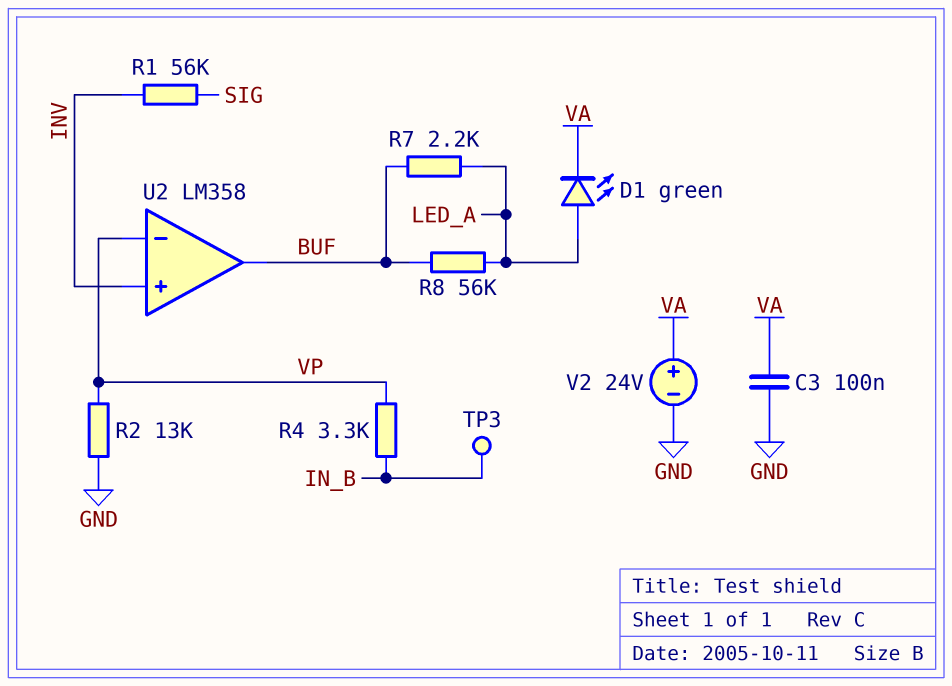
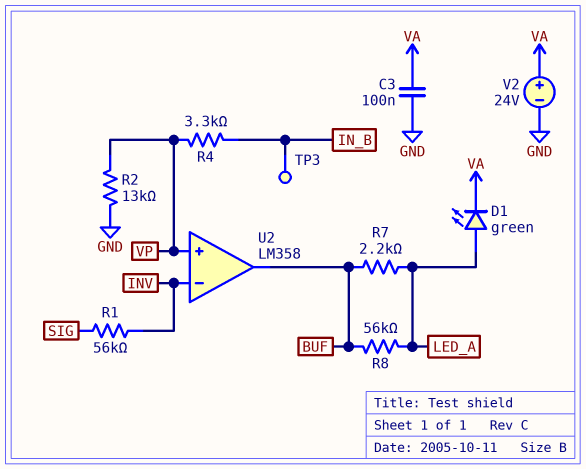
U2 pin in+: INV -> VP
U2 pin in-: VP -> INV

